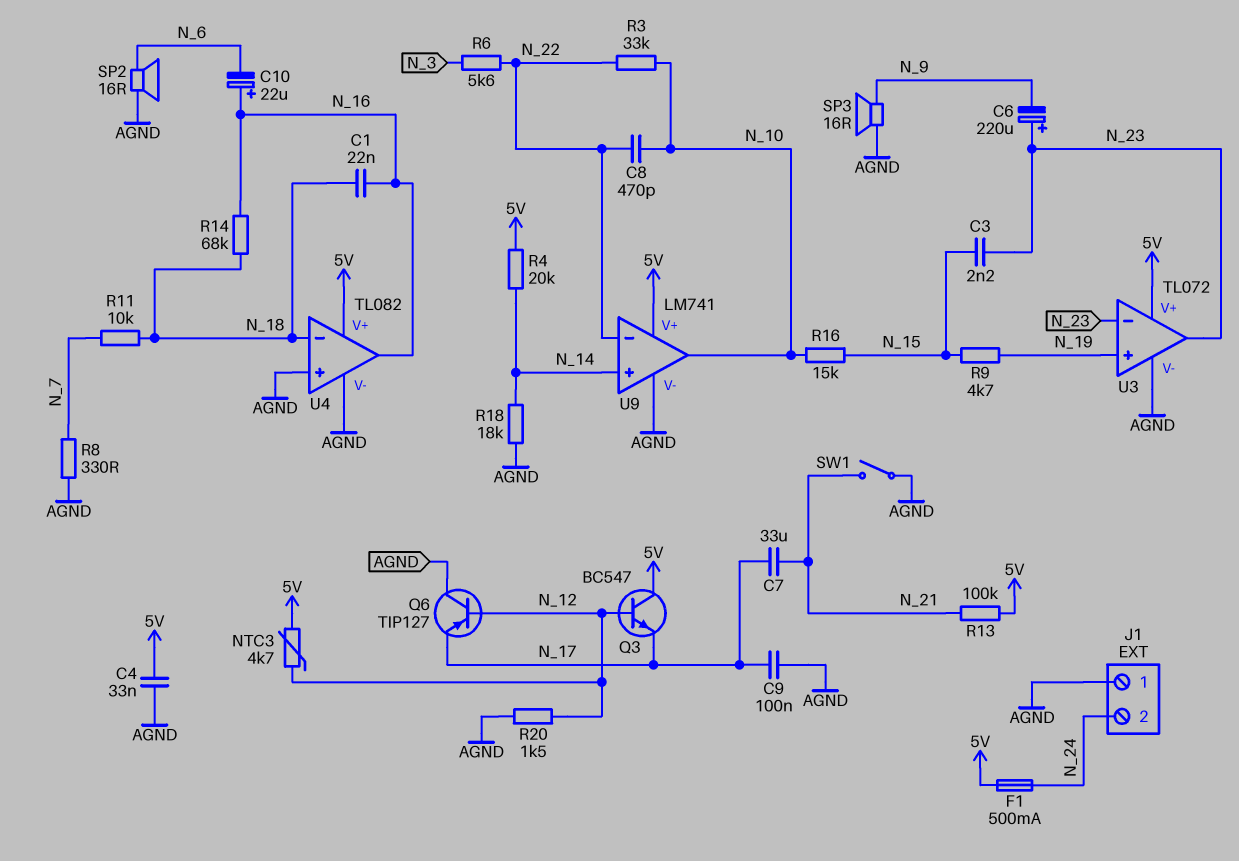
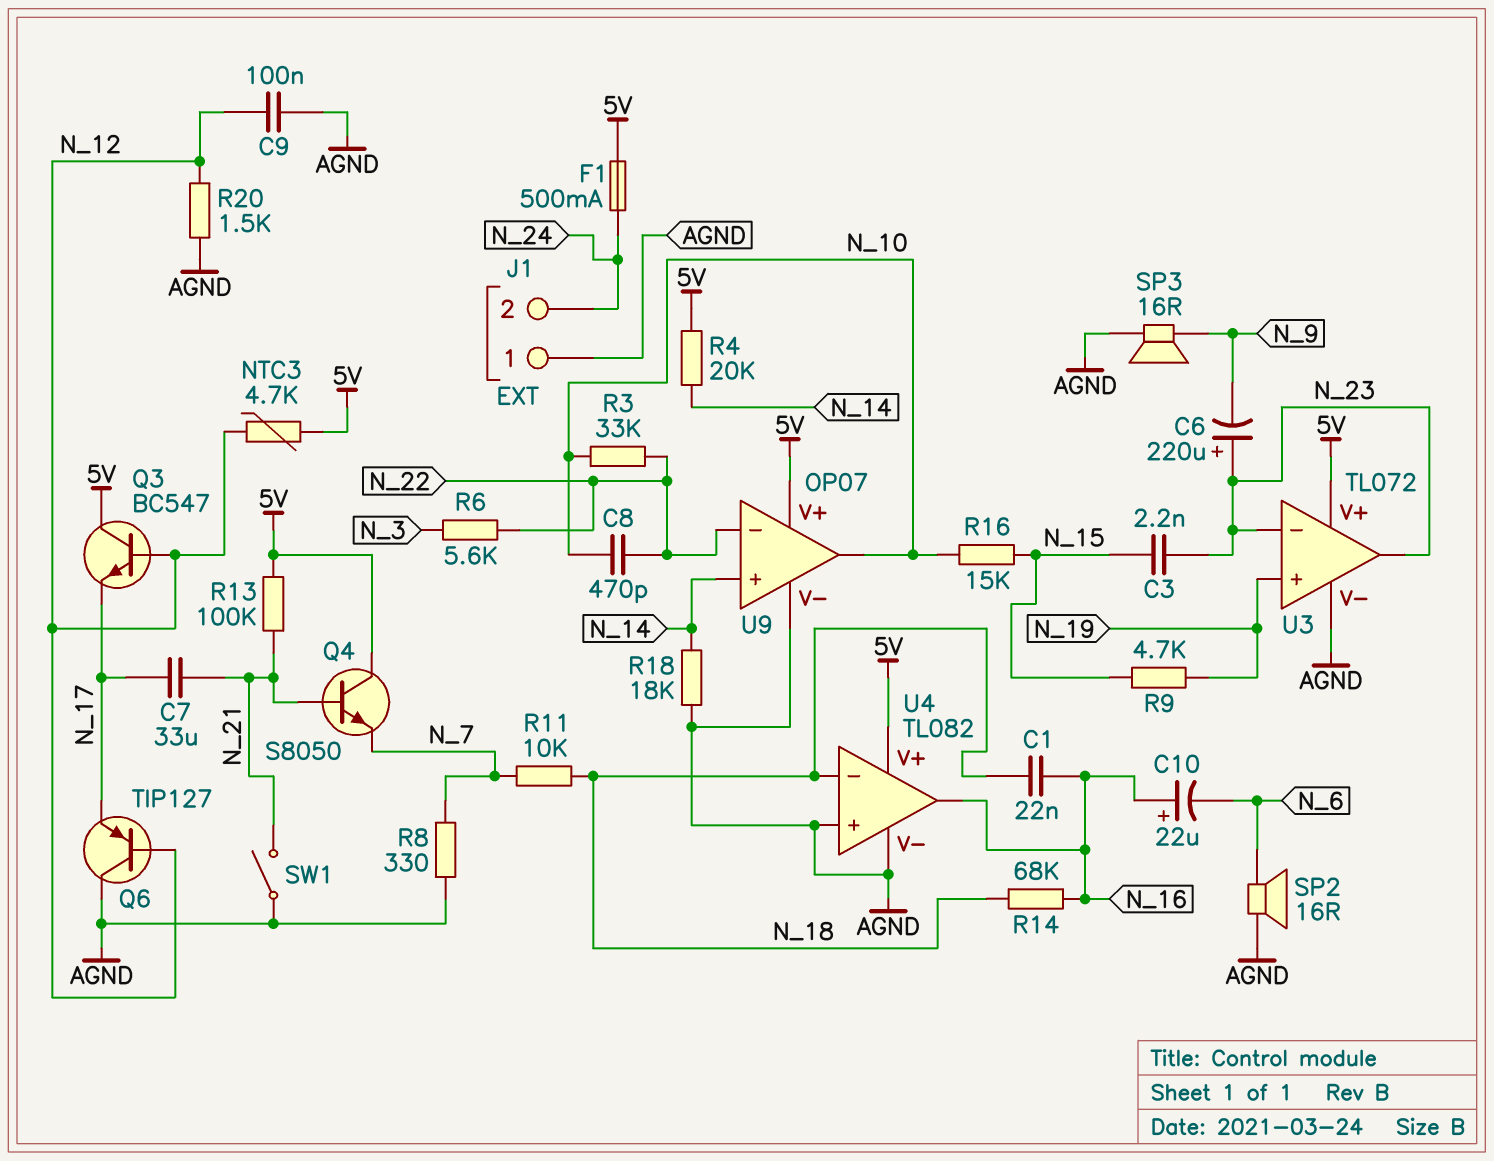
C4: 33nF (5V, AGND) -> none
C9: 100nF (AGND, N_17) -> 100nF (AGND, N_12)
Q4: none -> NPN S8050 (B N_21, C 5V, E N_7)
U9: LM741 -> OP07

